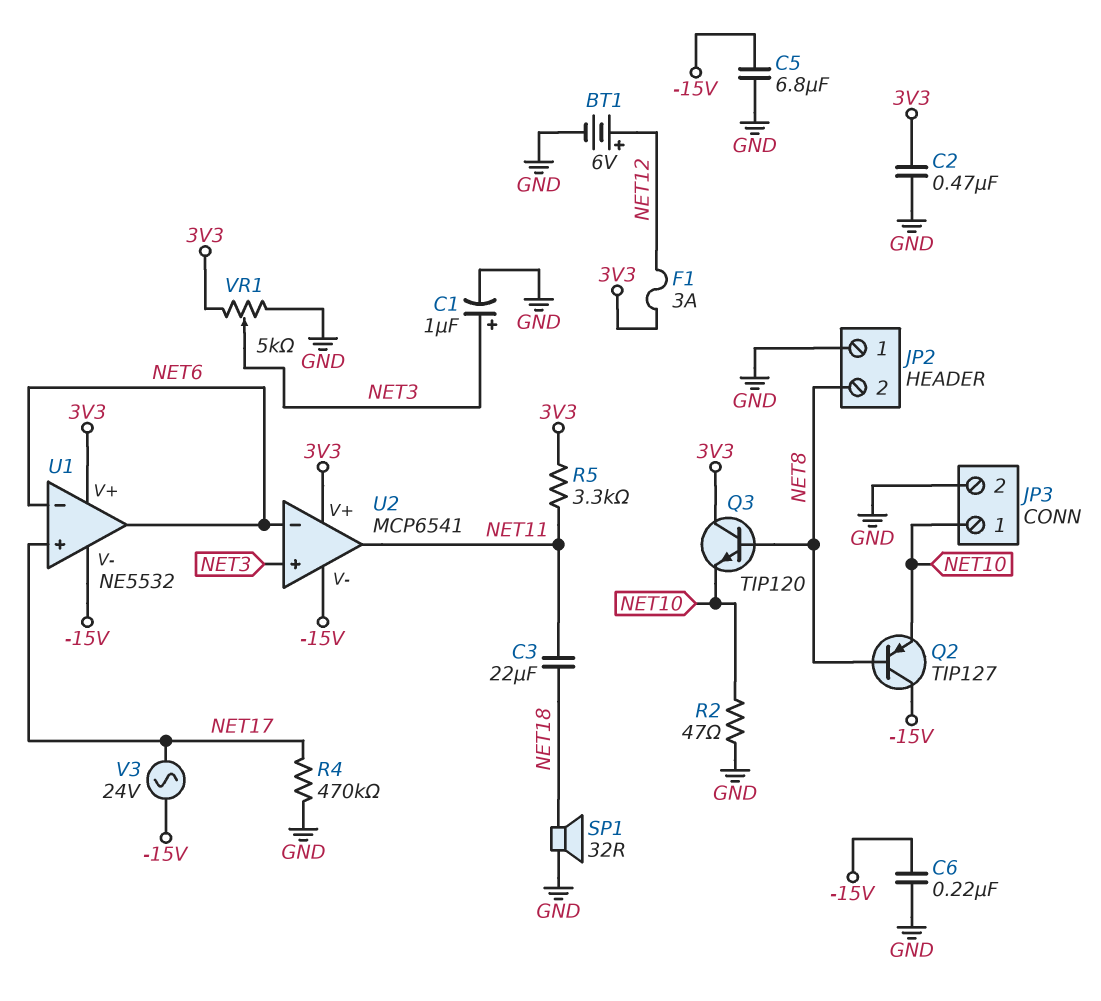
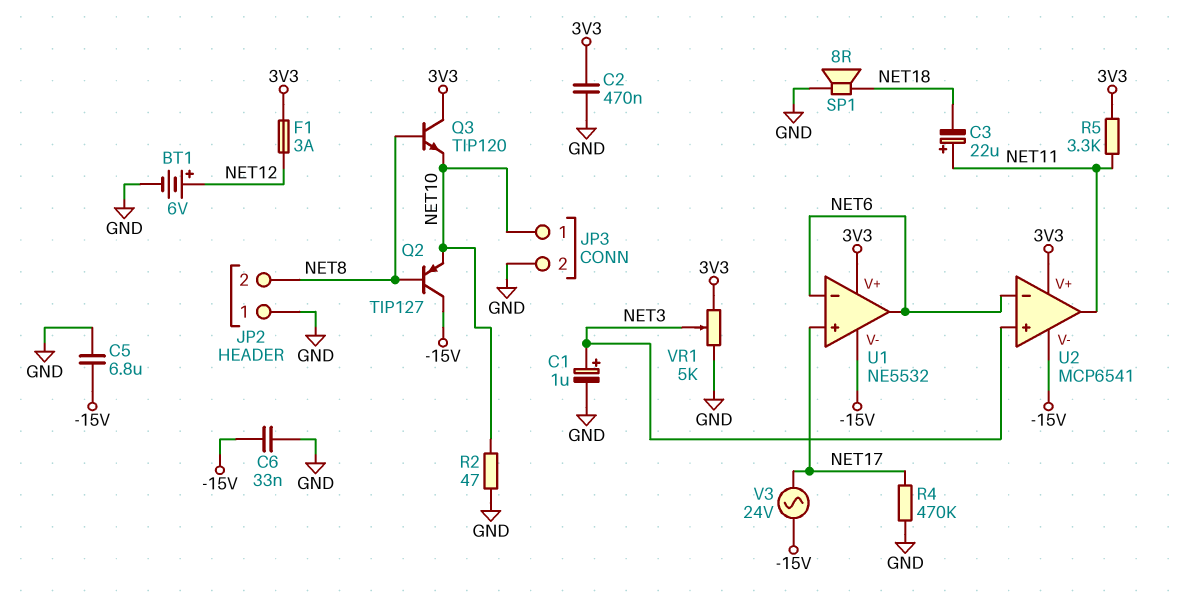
C3: 22uF (NET11, NET18) -> 22uF (plus NET11, minus NET18)
C6: 220nF (-15V, GND) -> 33nF (-15V, GND)
SP1: speaker 32R (GND, NET18) -> speaker 8R (GND, NET18)

